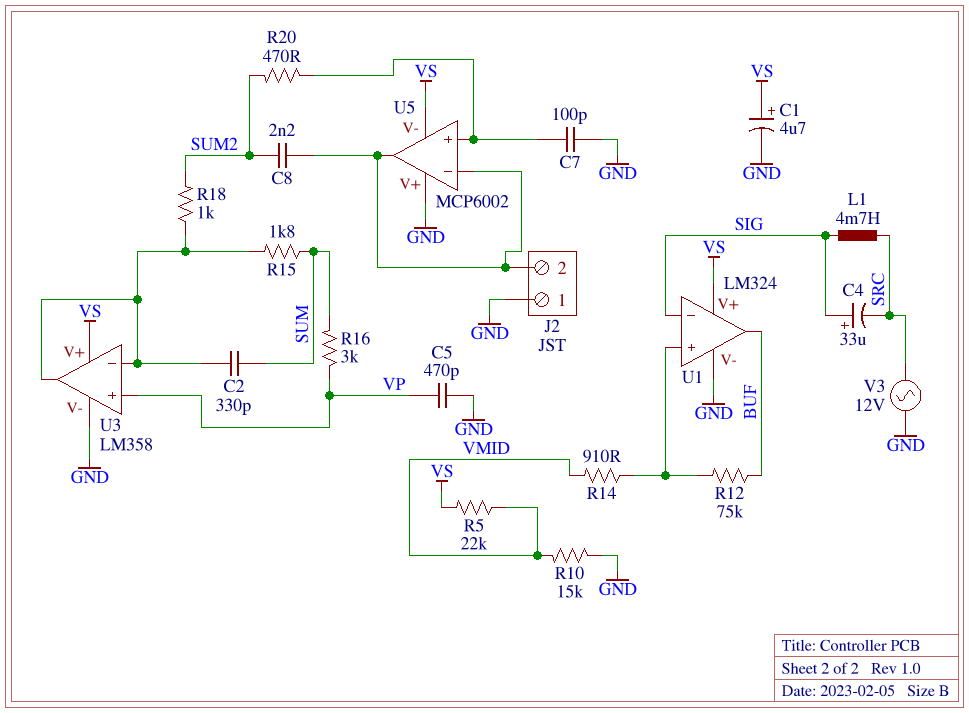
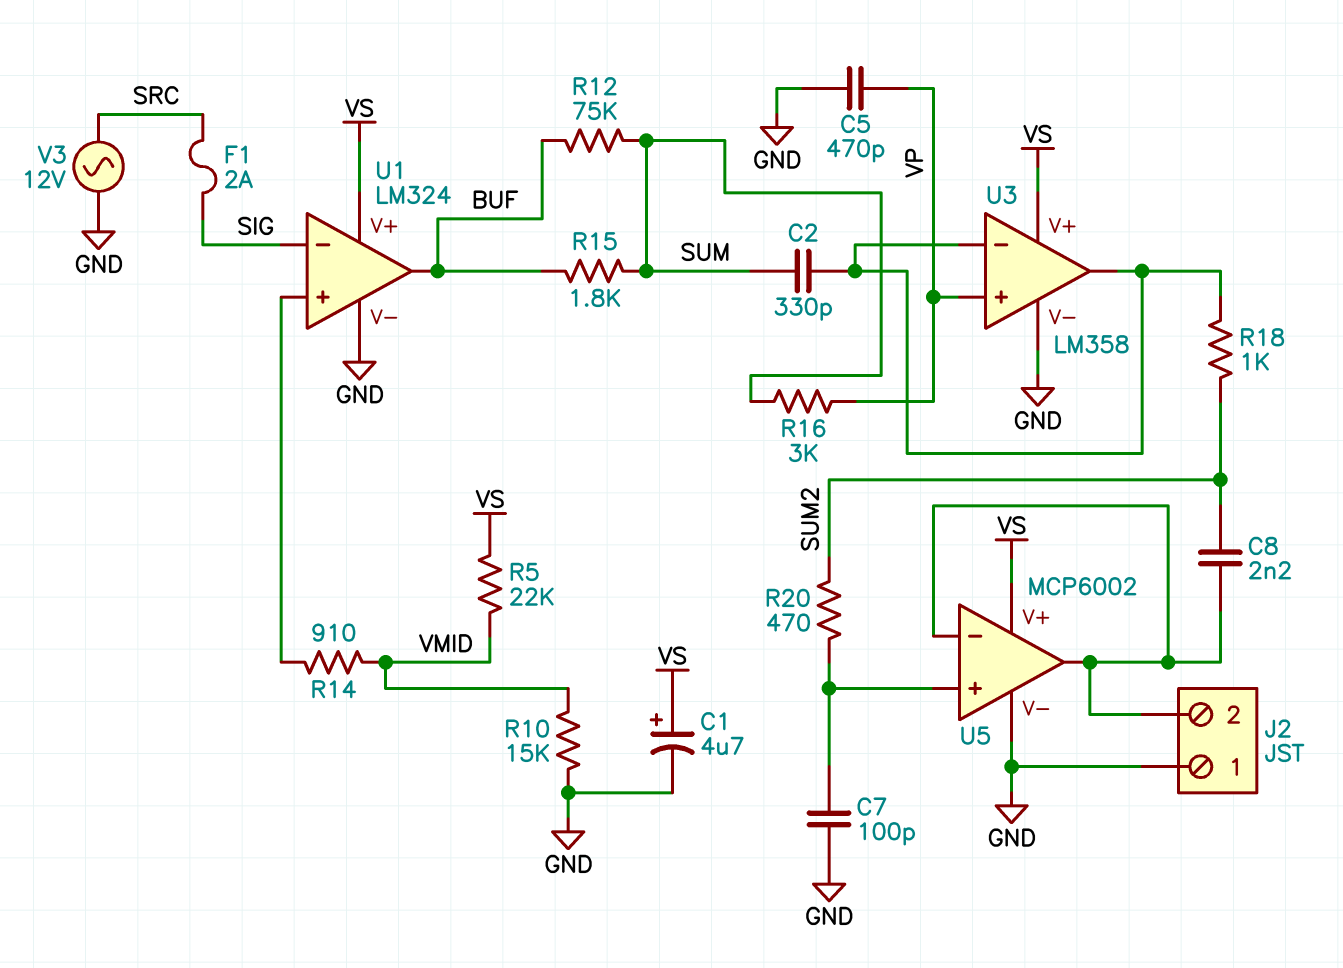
C4: 33uF (plus SIG, minus SRC) -> none
F1: none -> 2A (SIG, SRC)
L1: 4.7mH (SIG, SRC) -> none
R12: 75k (BUF, U1/in+) -> 75k (BUF, SUM)
R15: 1.8k (SUM, U3/in-) -> 1.8k (BUF, SUM)
U5 pin V+: GND -> VS
U5 pin V-: VS -> GND

